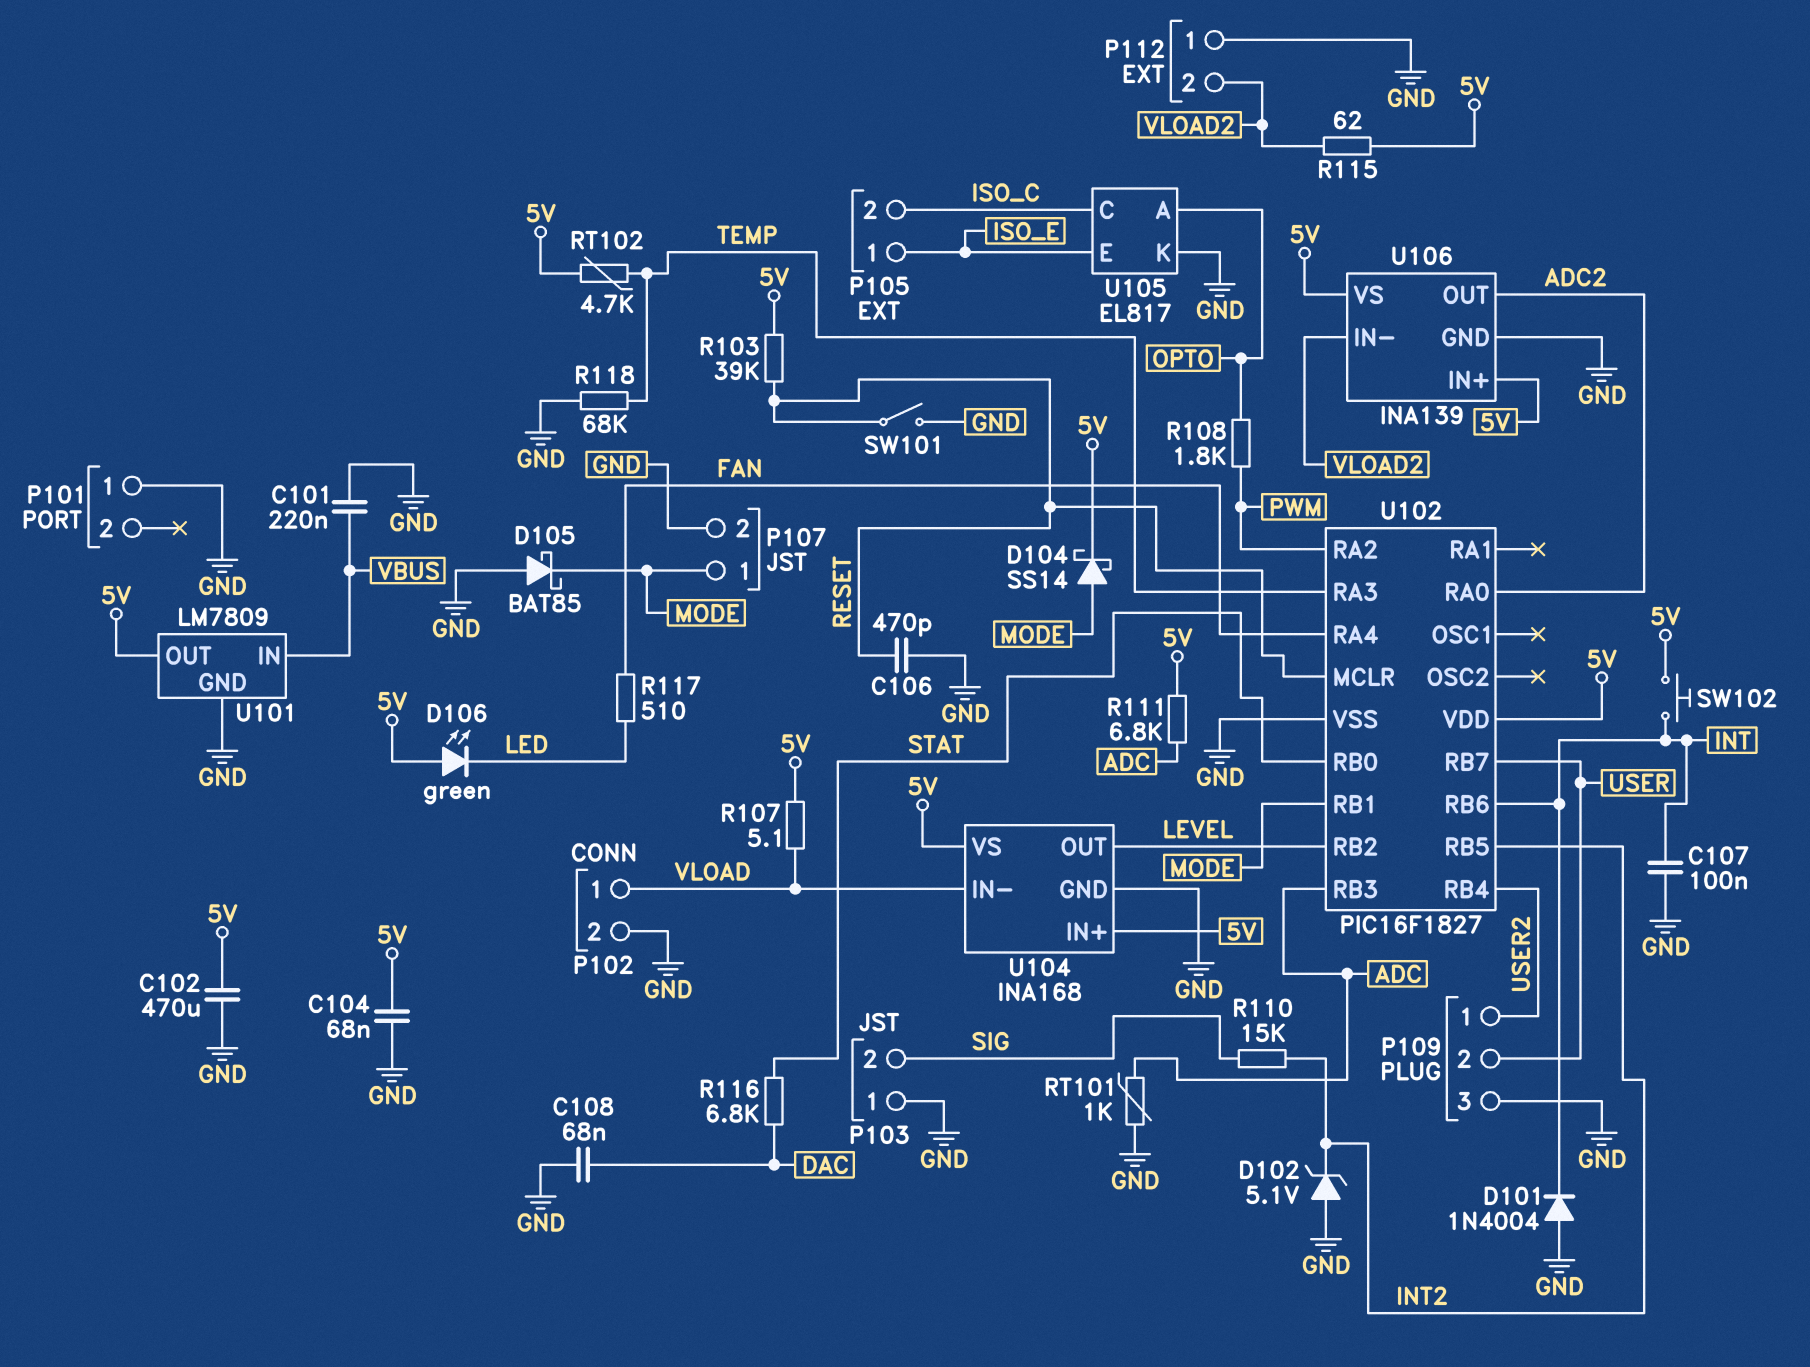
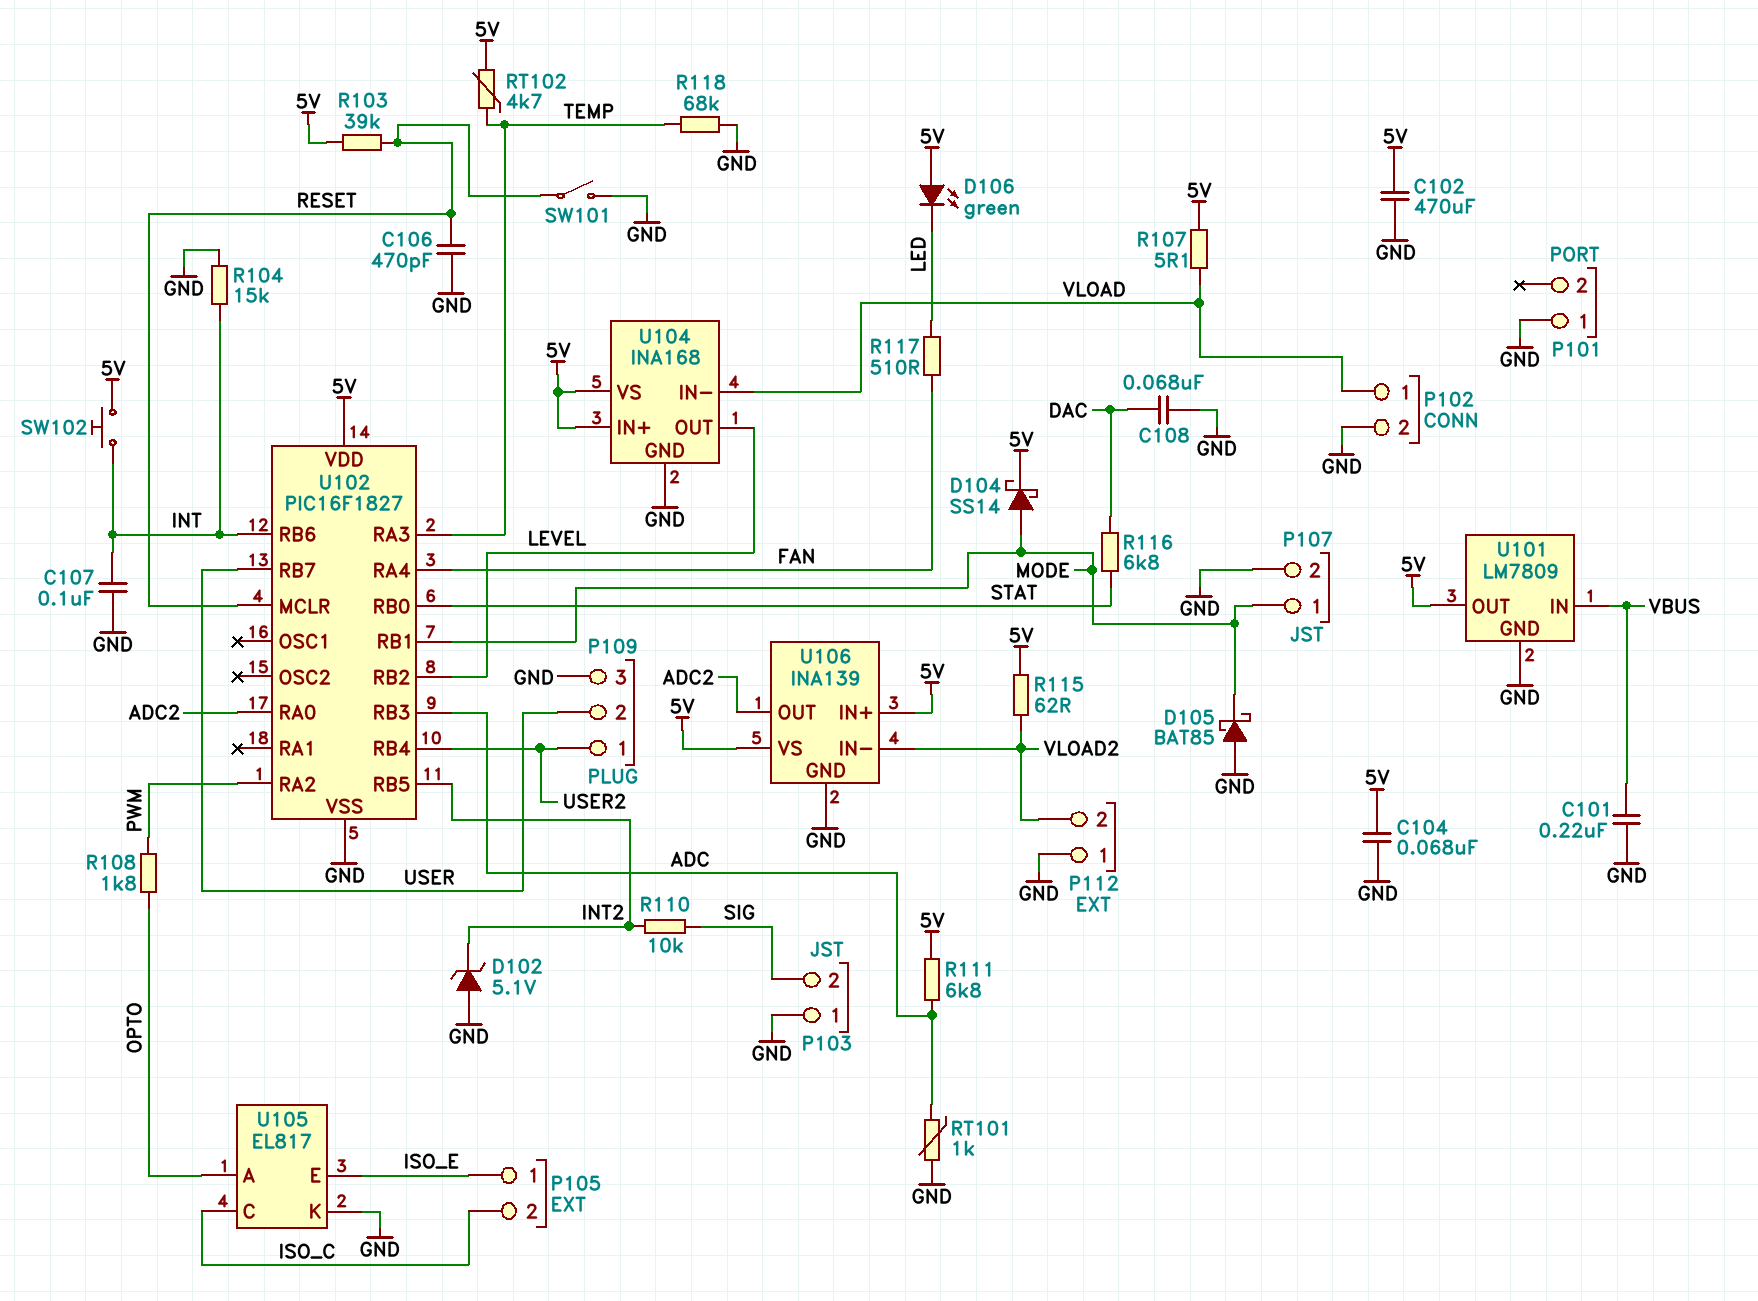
D101: diode 1N4004 (A GND, K INT) -> none
R104: none -> 15k (GND, INT)
R110: 15k (INT2, SIG) -> 10k (INT2, SIG)

